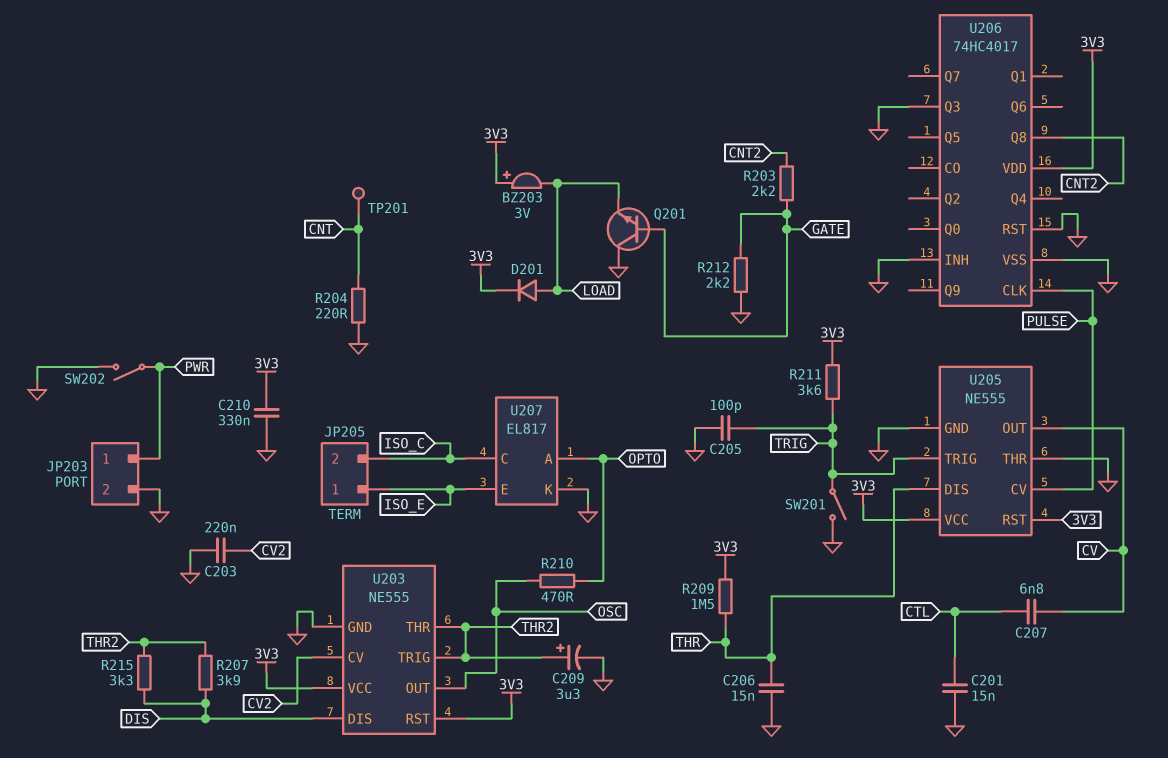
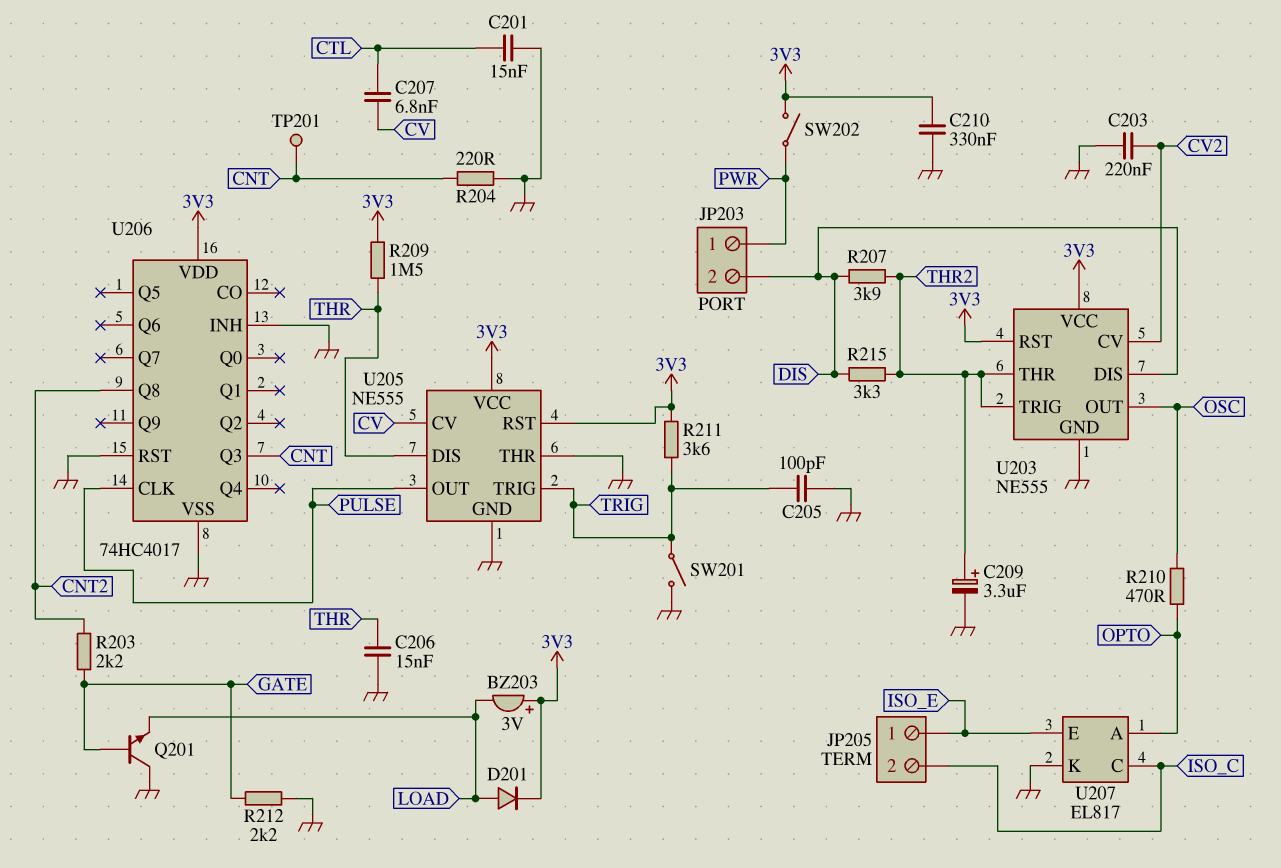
JP203 pin 2: GND -> DIS
SW202: switch (GND, PWR) -> switch (3V3, PWR)
U205 pin CV: PULSE -> CV
U205 pin OUT: CV -> PULSE
U206 pin Q3: GND -> CNT

